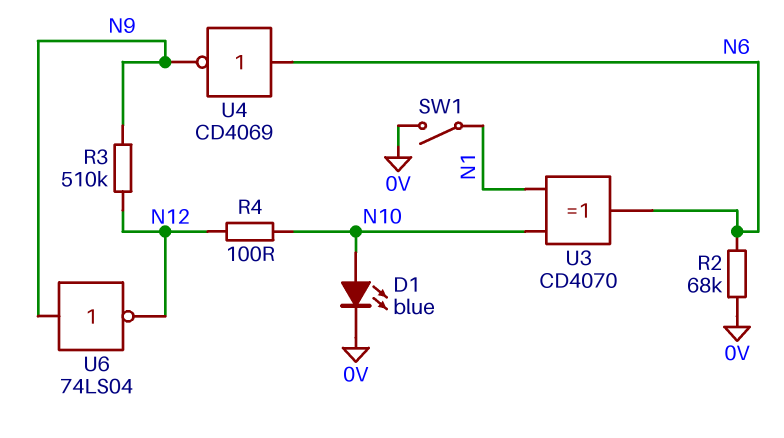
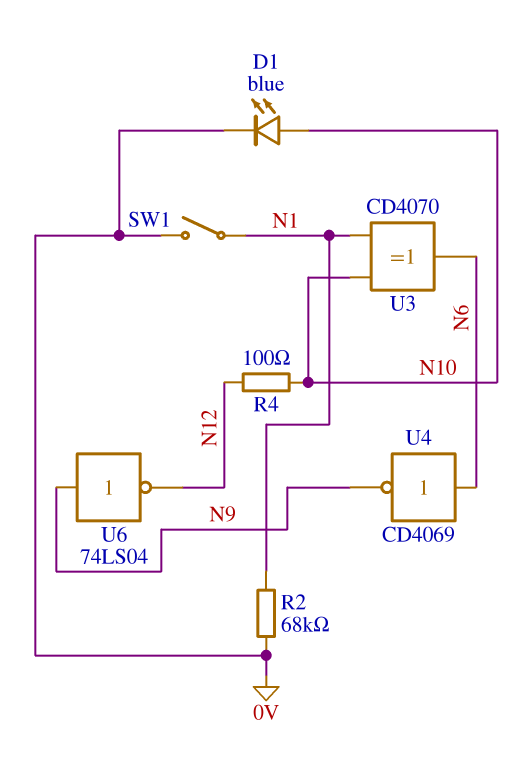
R2: 68k (0V, N6) -> 68k (0V, N1)
R3: 510k (N9, N12) -> none

